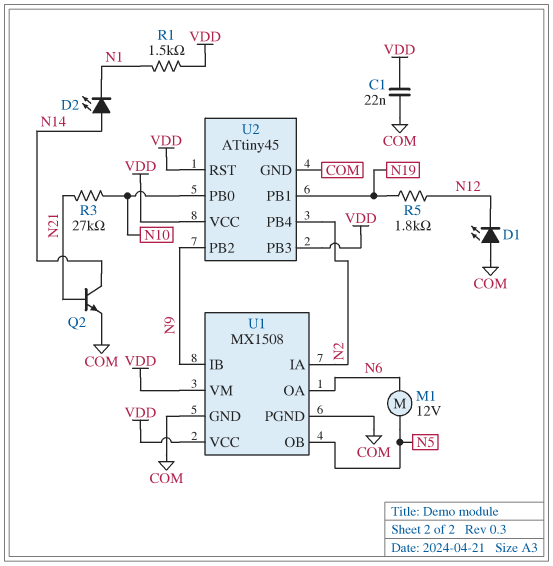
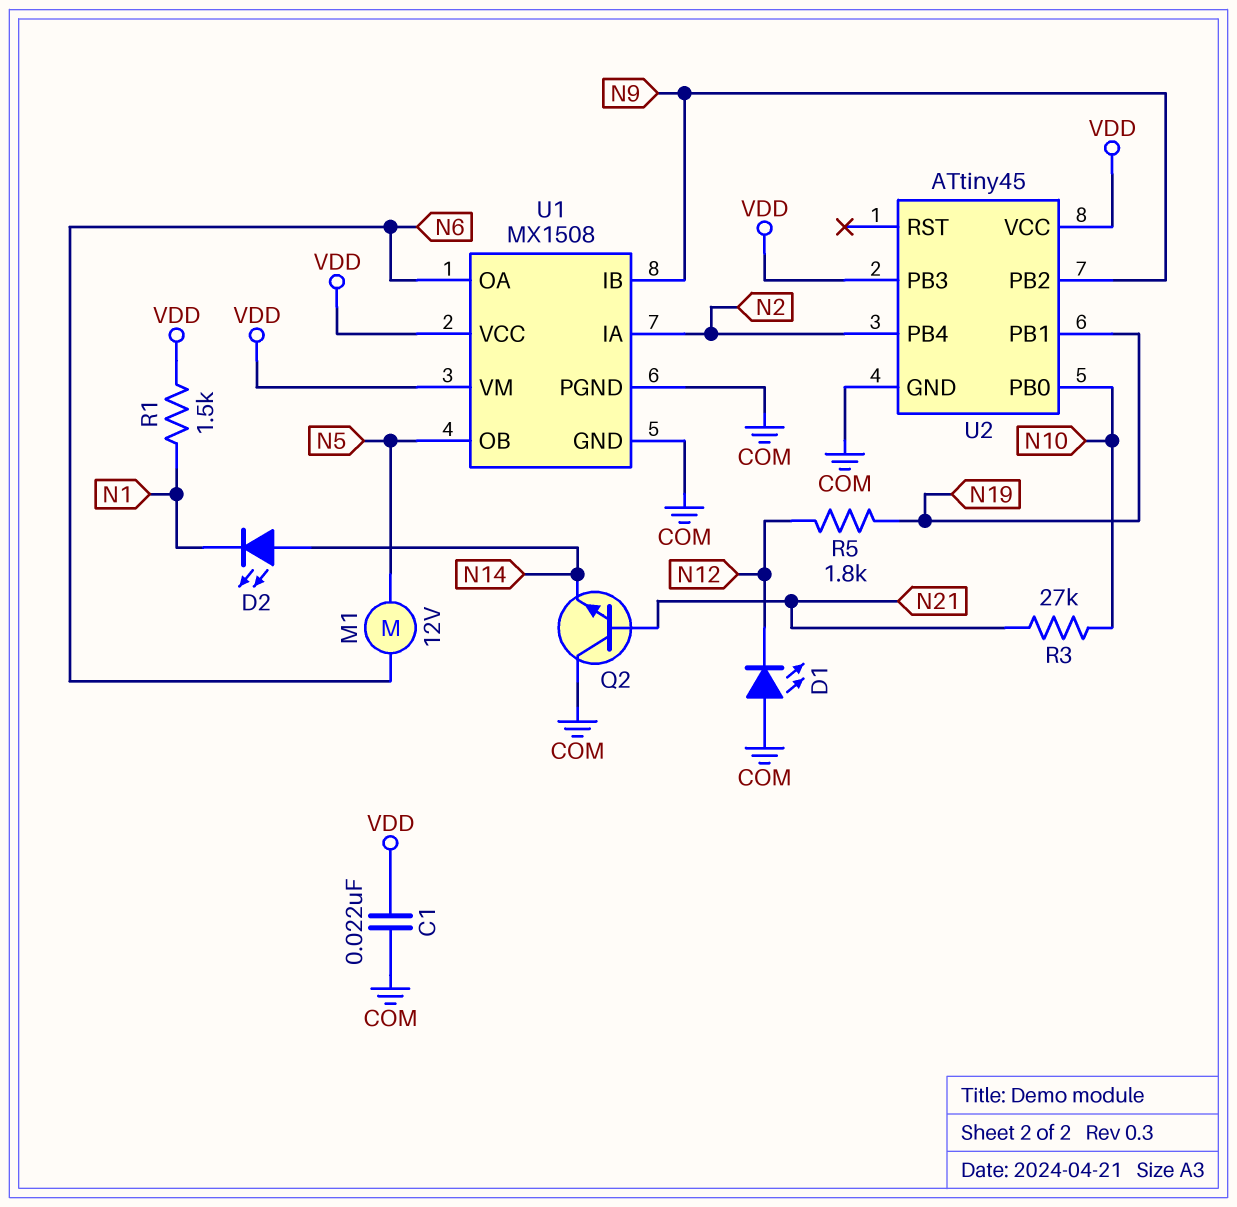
Q2: NPN (B N21, C N14, E COM) -> NPN (B N21, C COM, E N14)
U2 pin RST: VDD -> none

